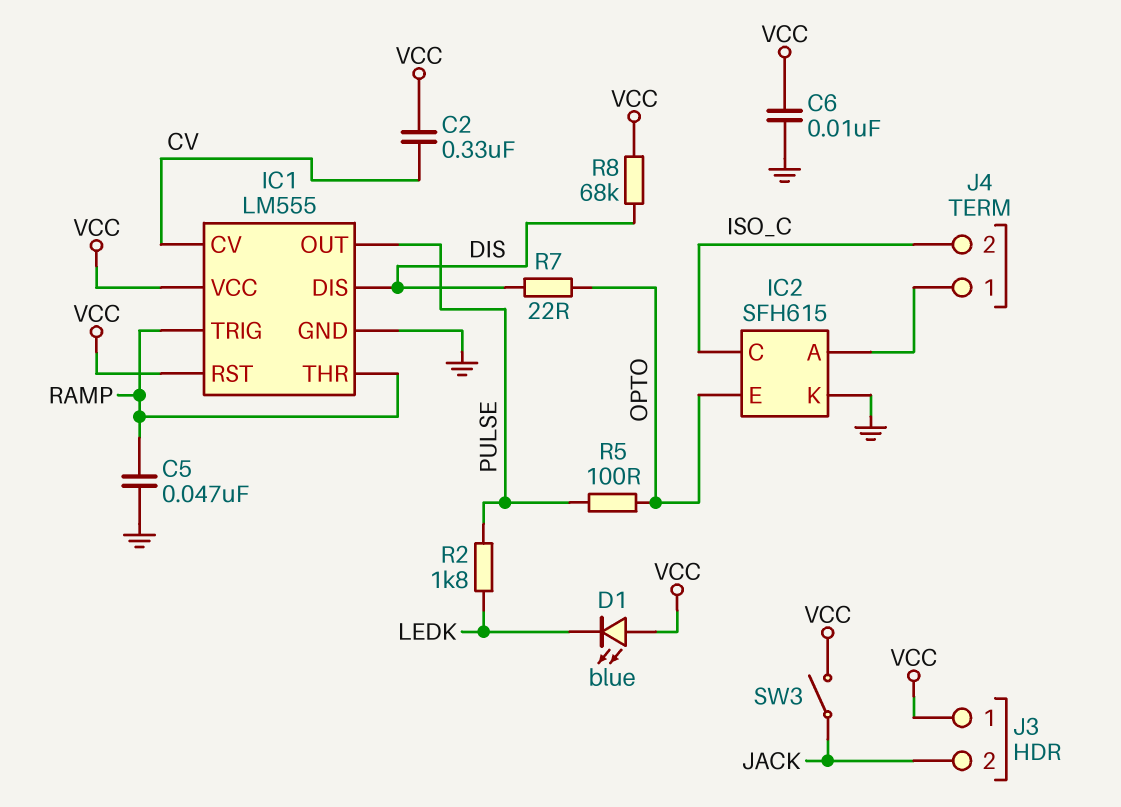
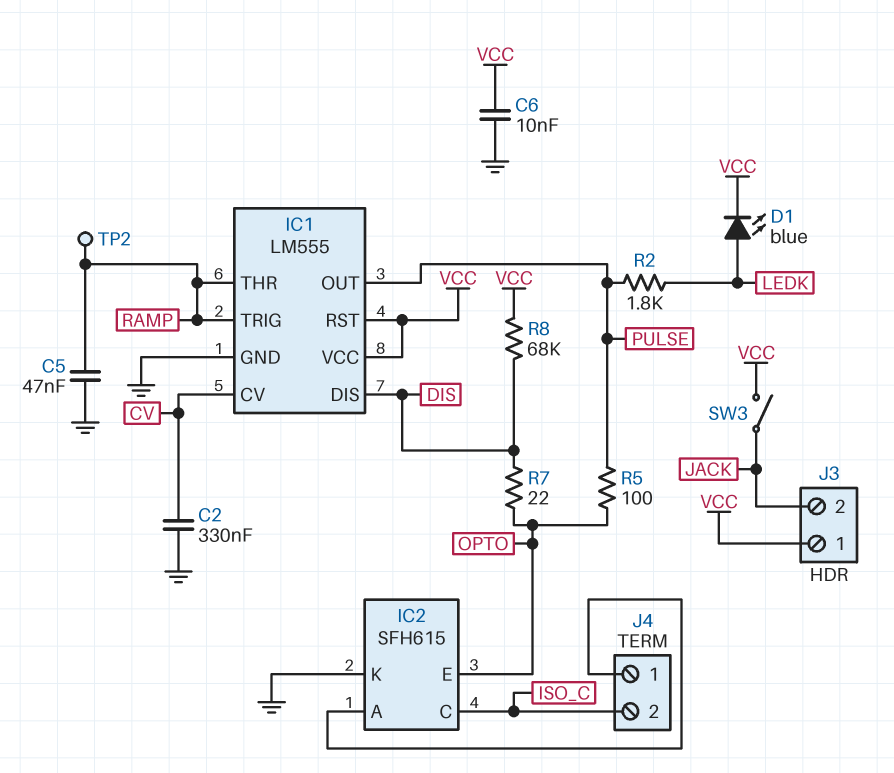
C2: 330nF (CV, VCC) -> 330nF (CV, GND)
D1: LED blue (A VCC, K LEDK) -> LED blue (A LEDK, K VCC)
TP2: none -> test point (RAMP)

